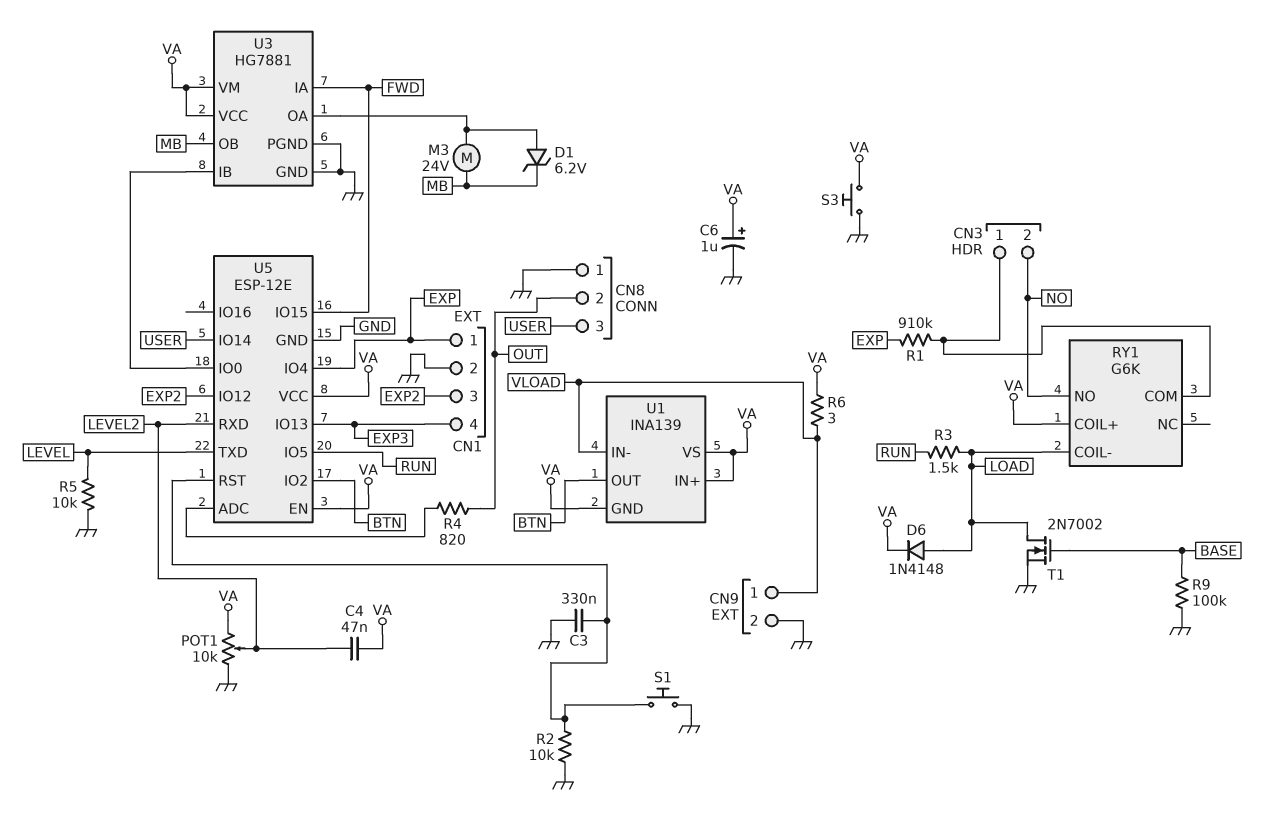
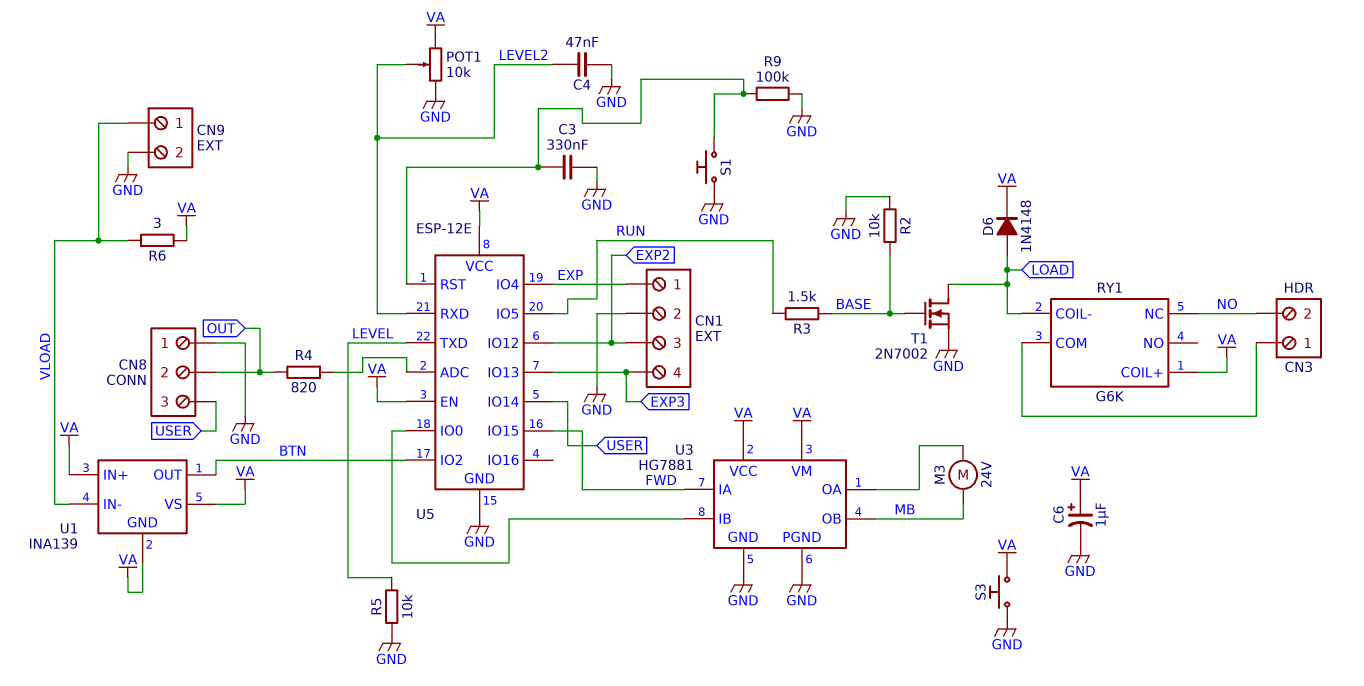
C4: 47nF (LEVEL2, VA) -> 47nF (GND, LEVEL2)
D1: zener 6.2V (A U3/OA, K MB) -> none
R1: 910k (CN3/1, EXP) -> none
R2: 10k (GND, U5/RST) -> 10k (BASE, GND)
R3: 1.5k (LOAD, RUN) -> 1.5k (BASE, RUN)
R9: 100k (BASE, GND) -> 100k (GND, U5/RST)
RY1 pin NC: none -> NO
RY1 pin NO: NO -> none

